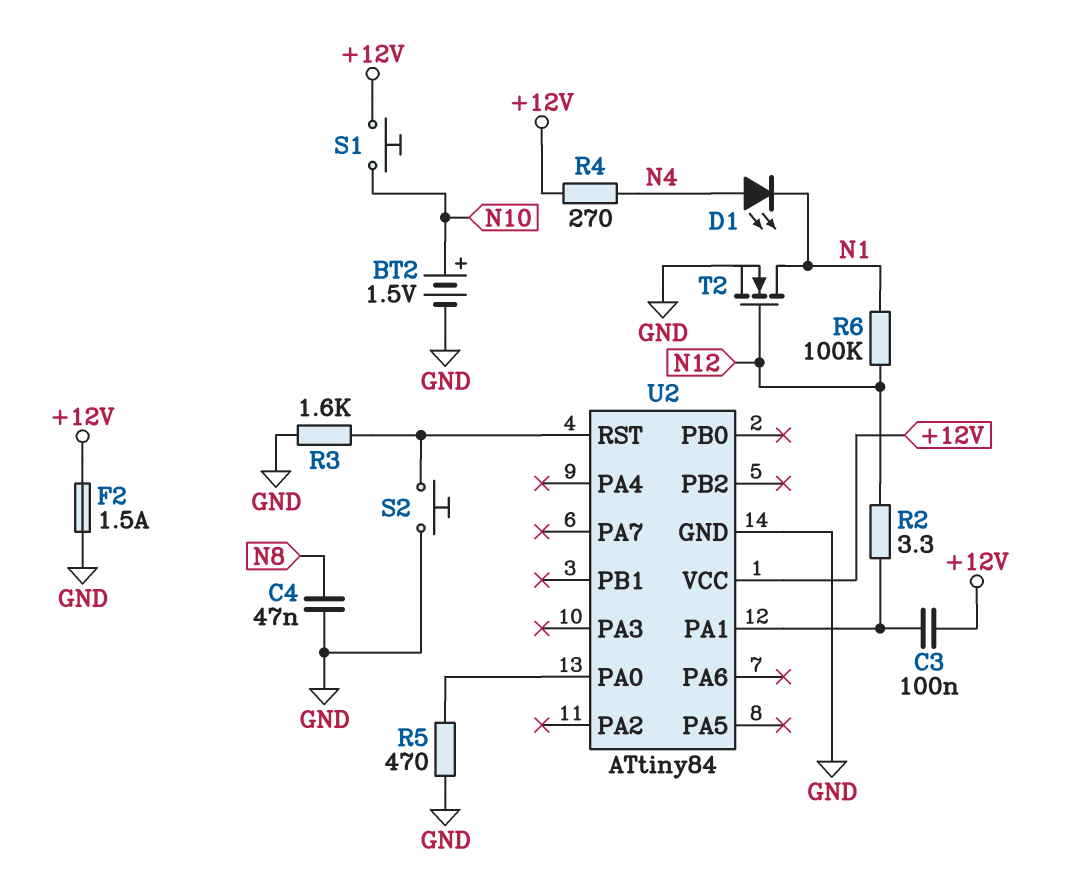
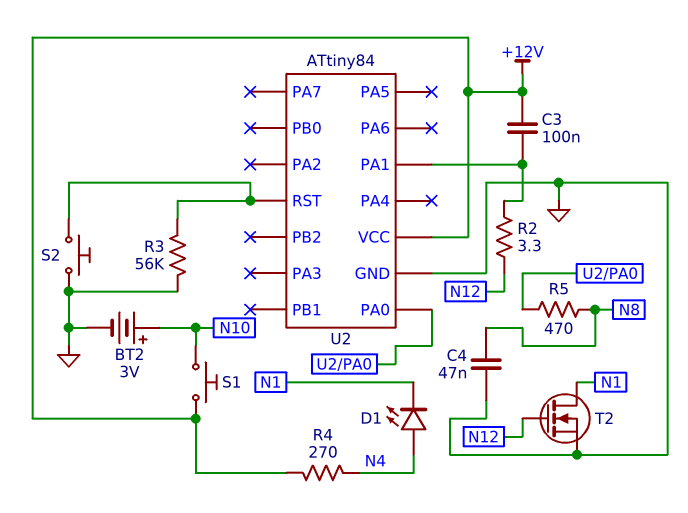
BT2: 1.5V (plus N10, minus GND) -> 3V (plus N10, minus GND)
F2: 1.5A (+12V, GND) -> none
R3: 1.6k (GND, U2/RST) -> 56k (GND, U2/RST)
R5: 470 (GND, U2/PA0) -> 470 (N8, U2/PA0)
R6: 100k (N1, N12) -> none

